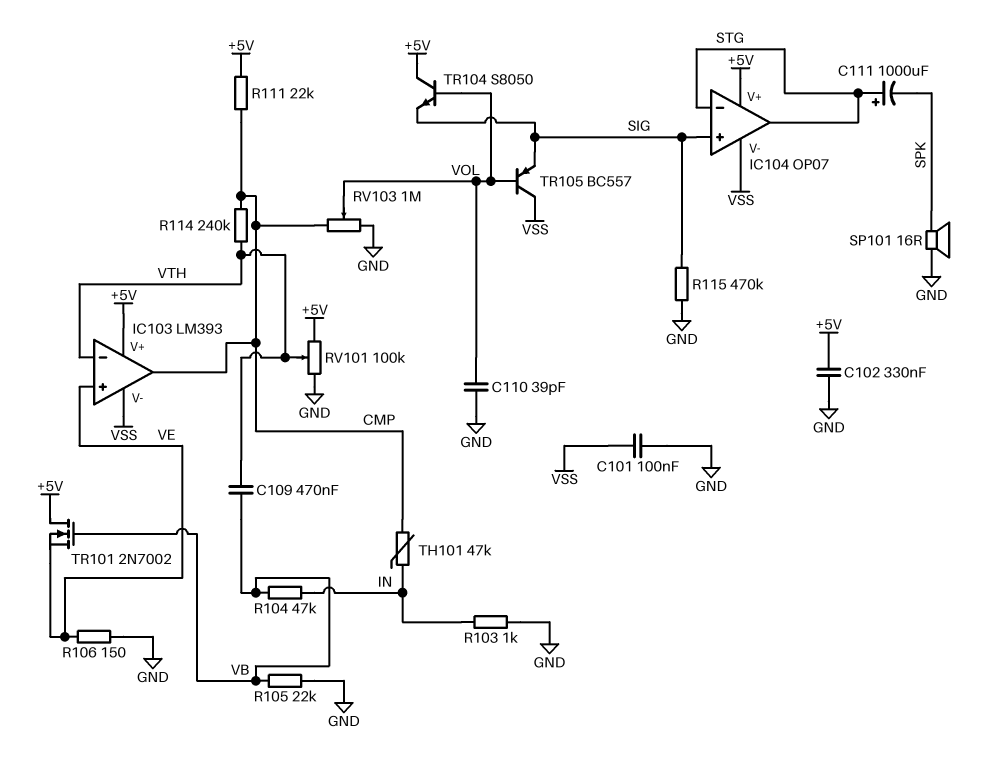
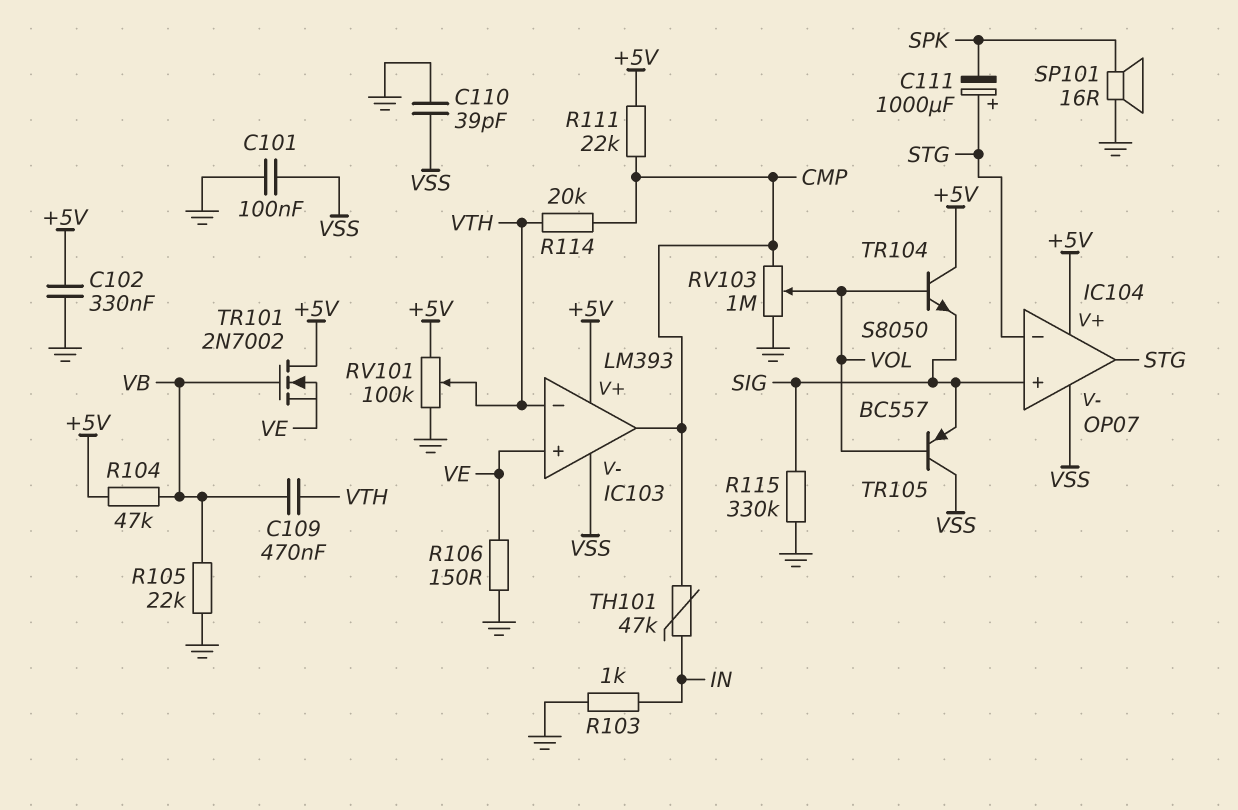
C110: 39pF (GND, VOL) -> 39pF (GND, VSS)
R104: 47k (IN, VB) -> 47k (+5V, VB)
R114: 240k (CMP, VTH) -> 20k (CMP, VTH)
R115: 470k (GND, SIG) -> 330k (GND, SIG)

